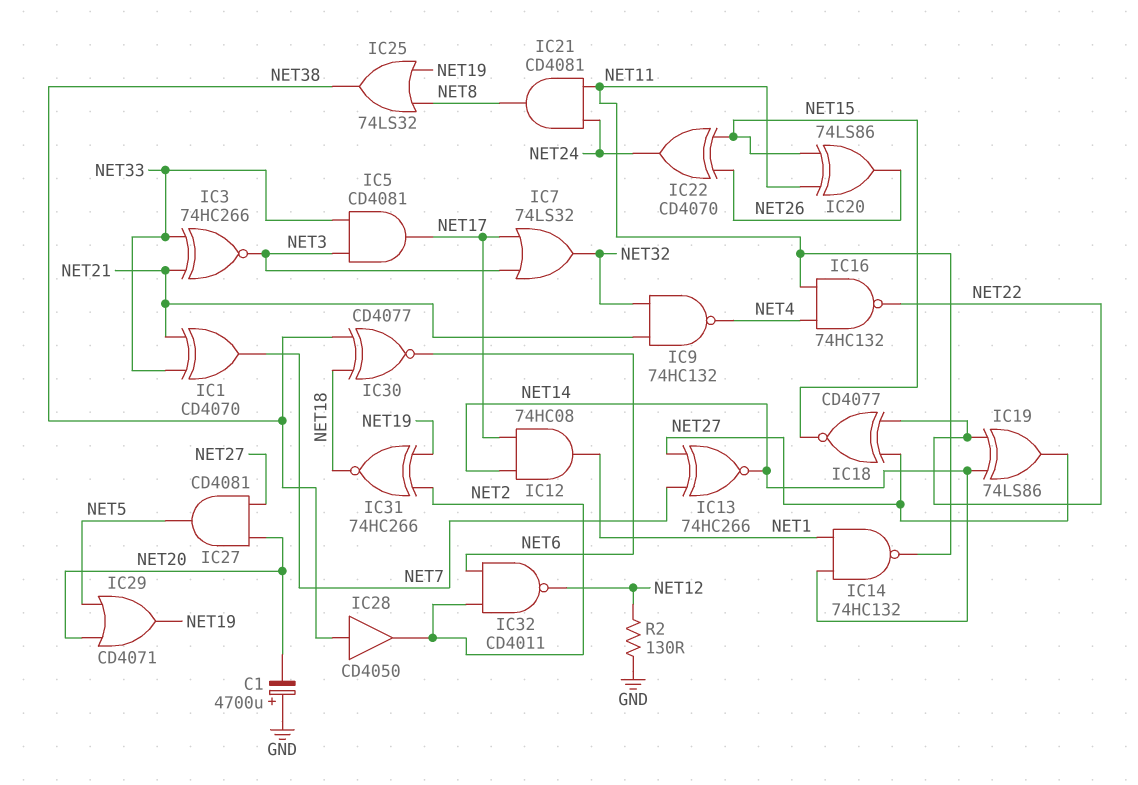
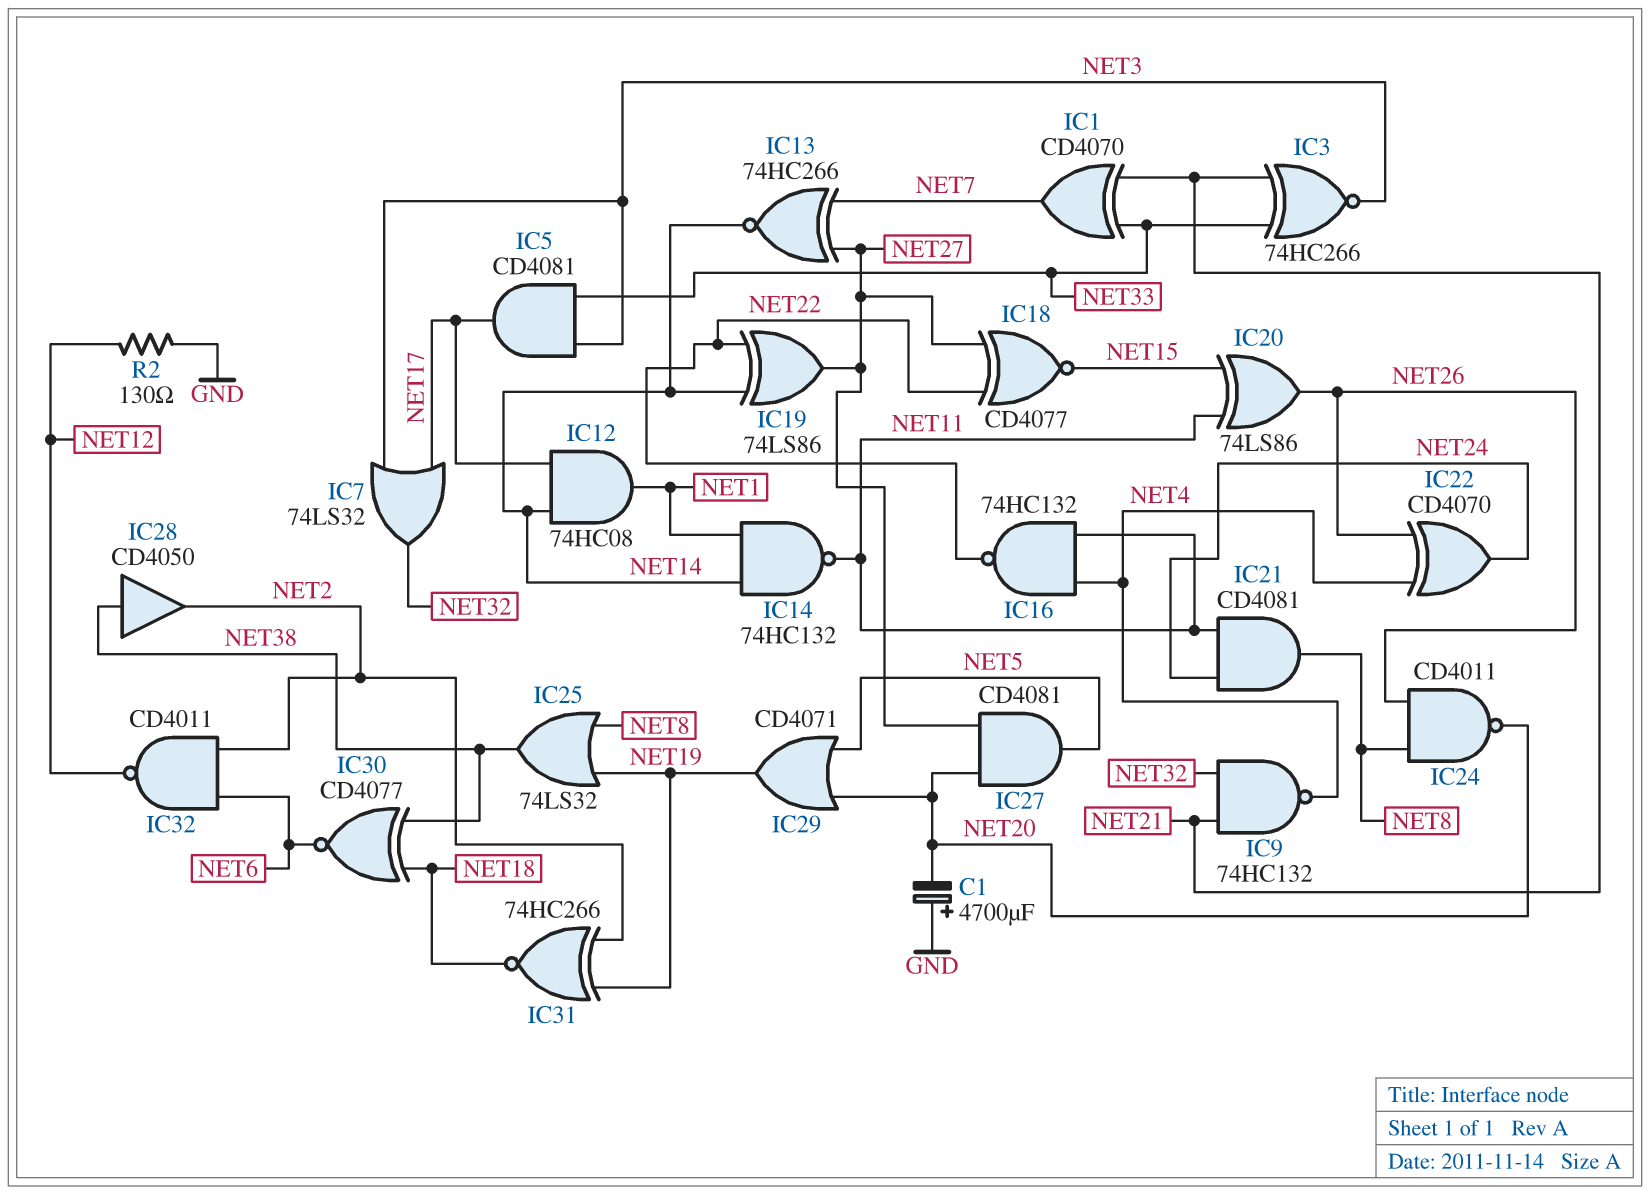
IC22: XOR CD4070 (in NET15, in NET26, out NET24) -> XOR CD4070 (in NET4, in NET26, out NET24)
IC24: none -> NAND CD4011 (in NET8, in NET26, out NET20)

